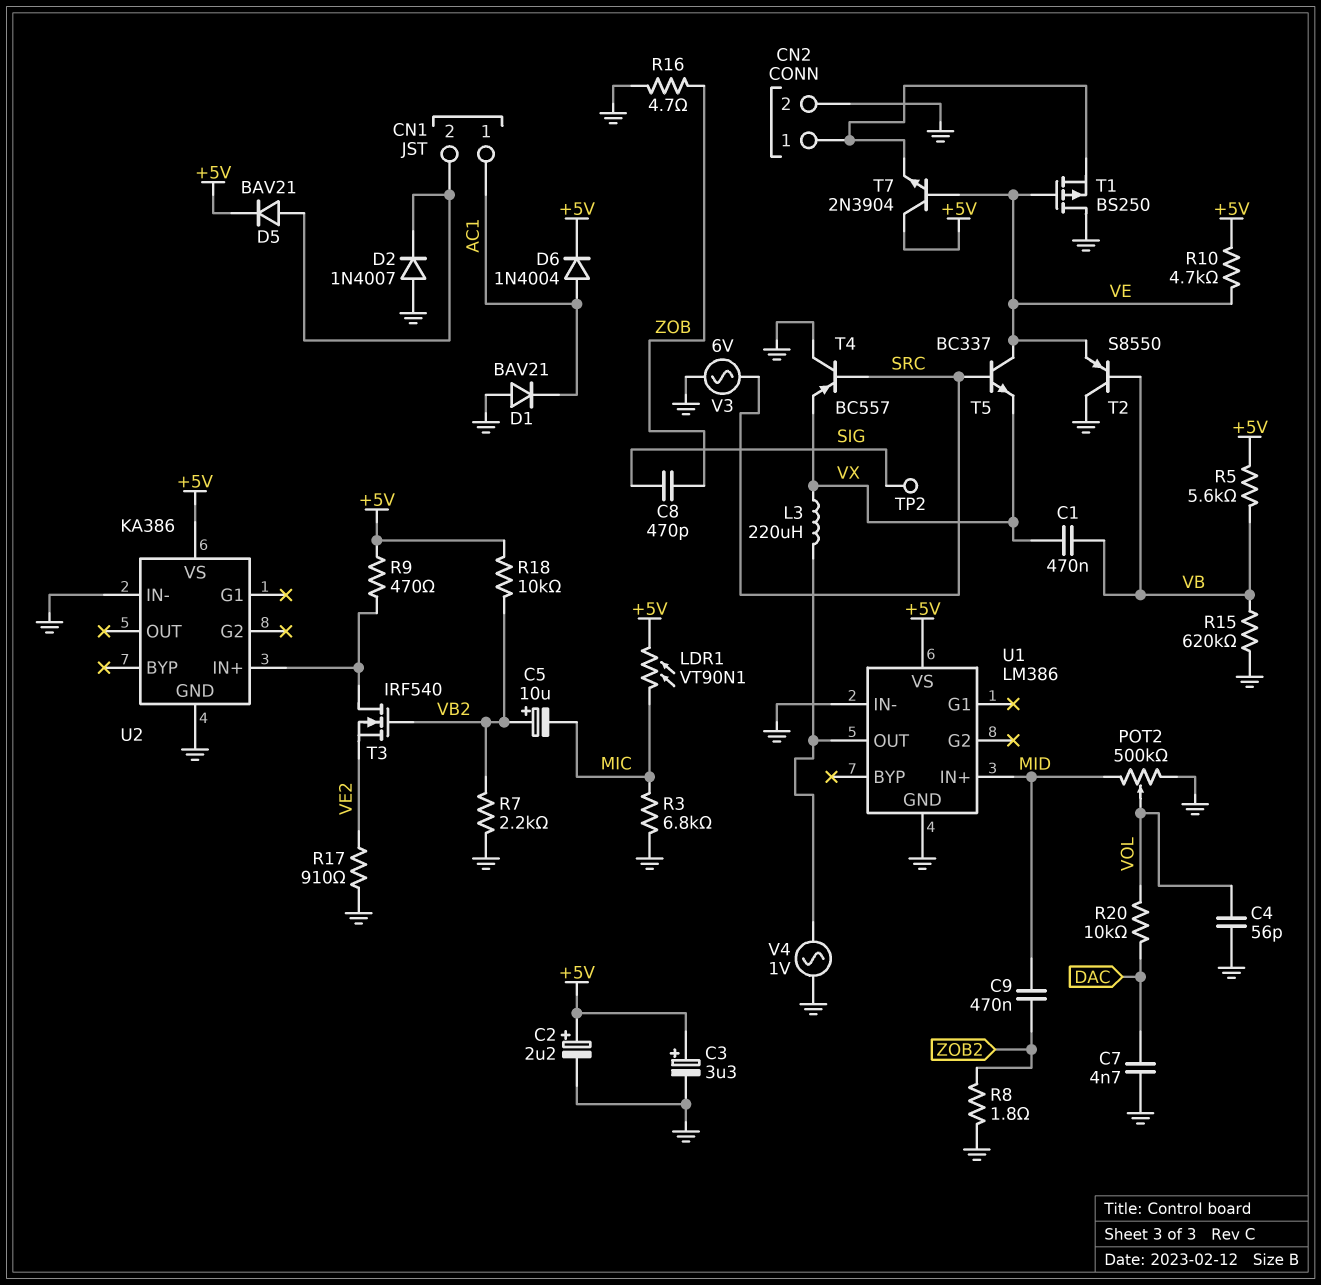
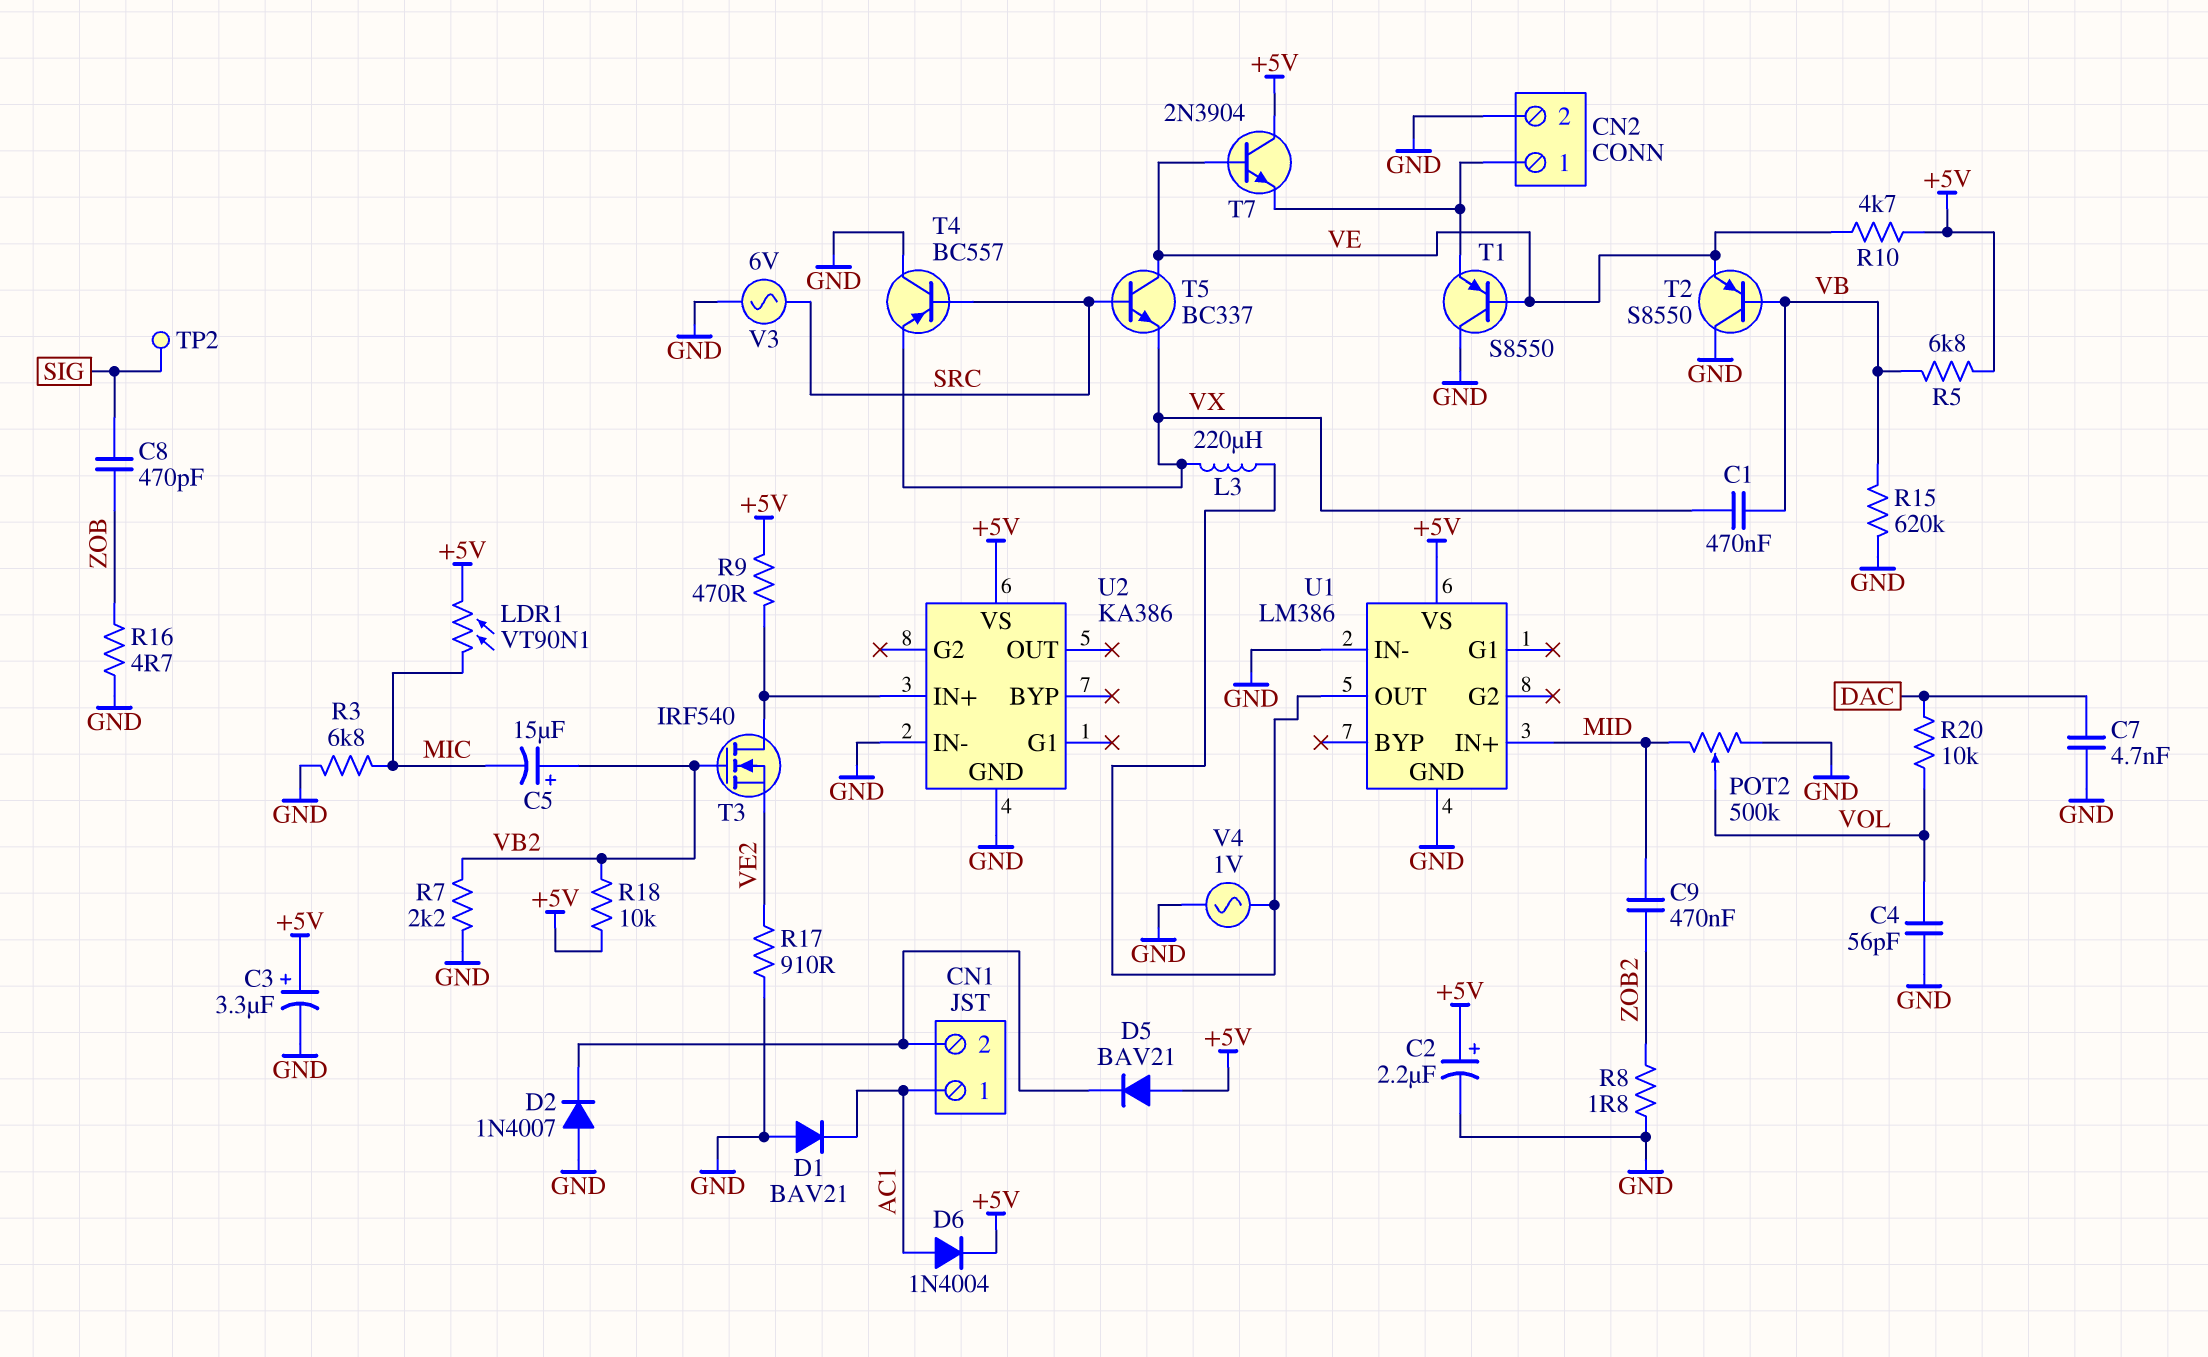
C5: 10uF (plus VB2, minus MIC) -> 15uF (plus VB2, minus MIC)
D5: diode BAV21 (A CN1/2, K +5V) -> diode BAV21 (A +5V, K CN1/2)
R5: 5.6k (+5V, VB) -> 6.8k (+5V, VB)
T1: PMOS BS250 (G VE, D GND, S CN2/1) -> PNP S8550 (B VE, C GND, E CN2/1)

